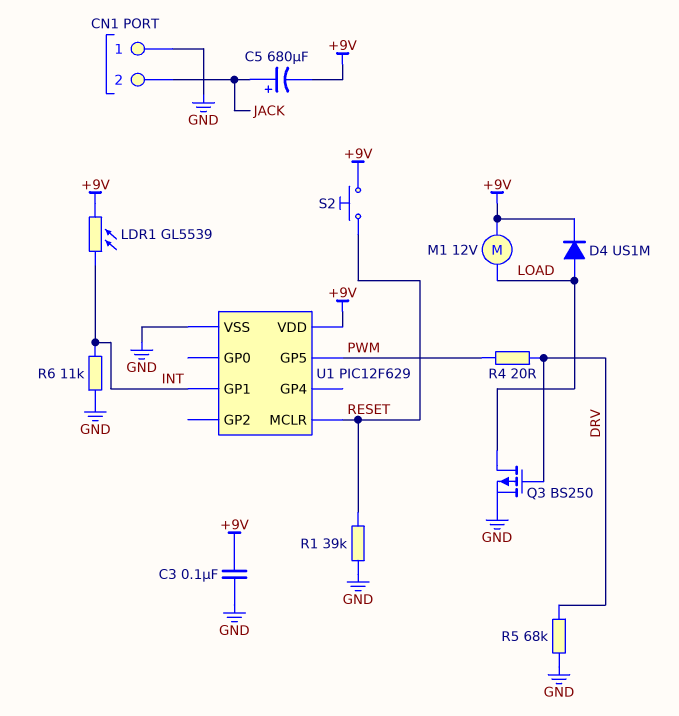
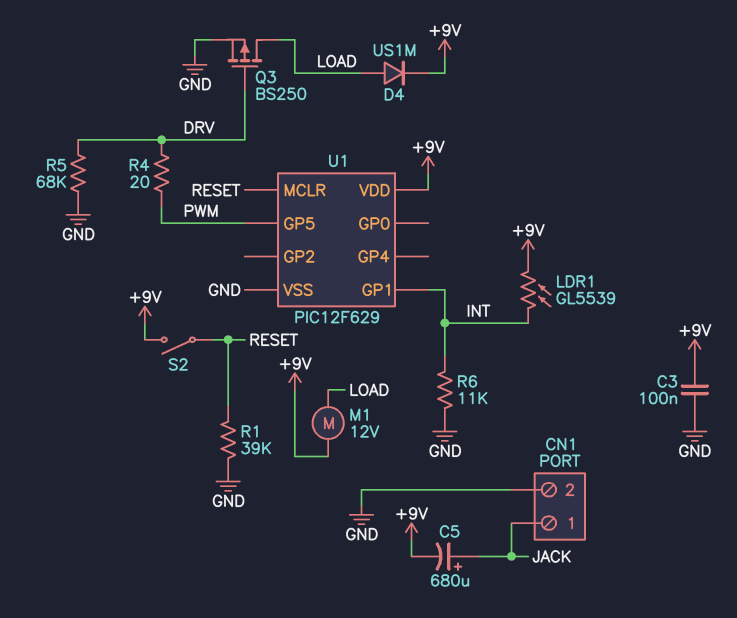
CN1 pin 1: GND -> JACK
CN1 pin 2: JACK -> GND
S2: button (+9V, RESET) -> switch (+9V, RESET)

